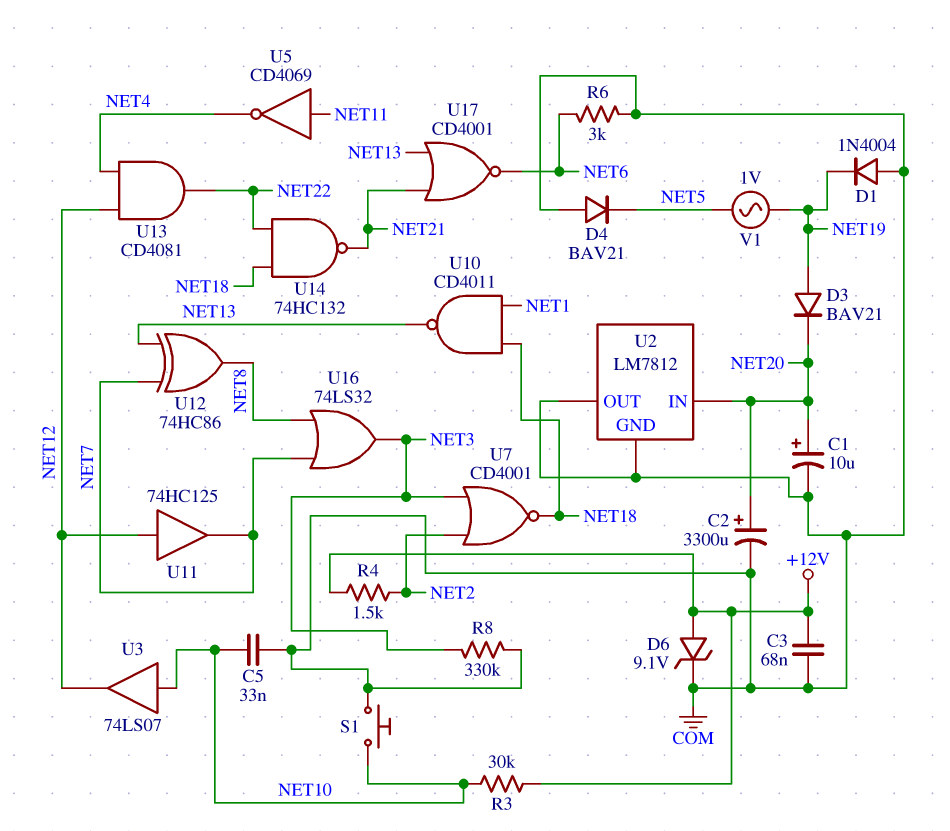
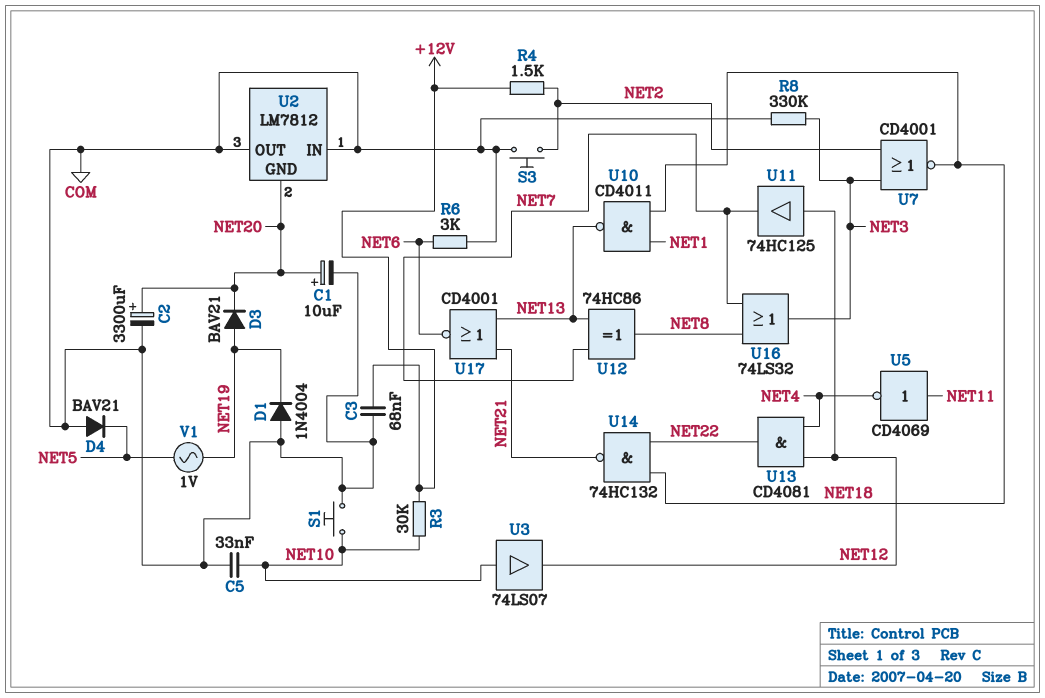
D6: zener 9.1V (A +12V, K COM) -> none
S3: none -> button (COM, NET2)
U2 pin GND: COM -> NET20
U2 pin IN: NET20 -> COM

